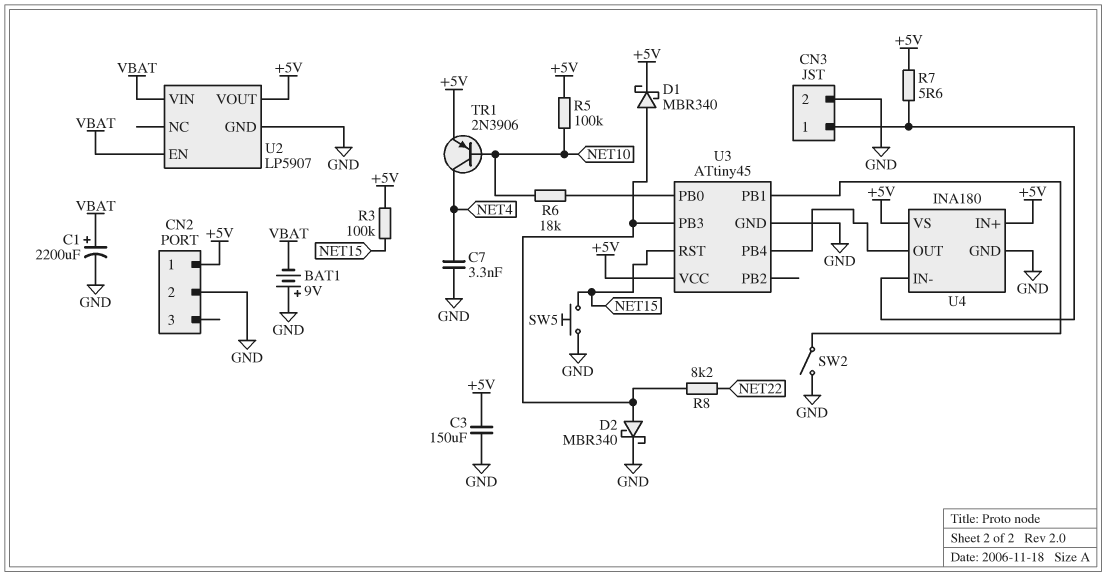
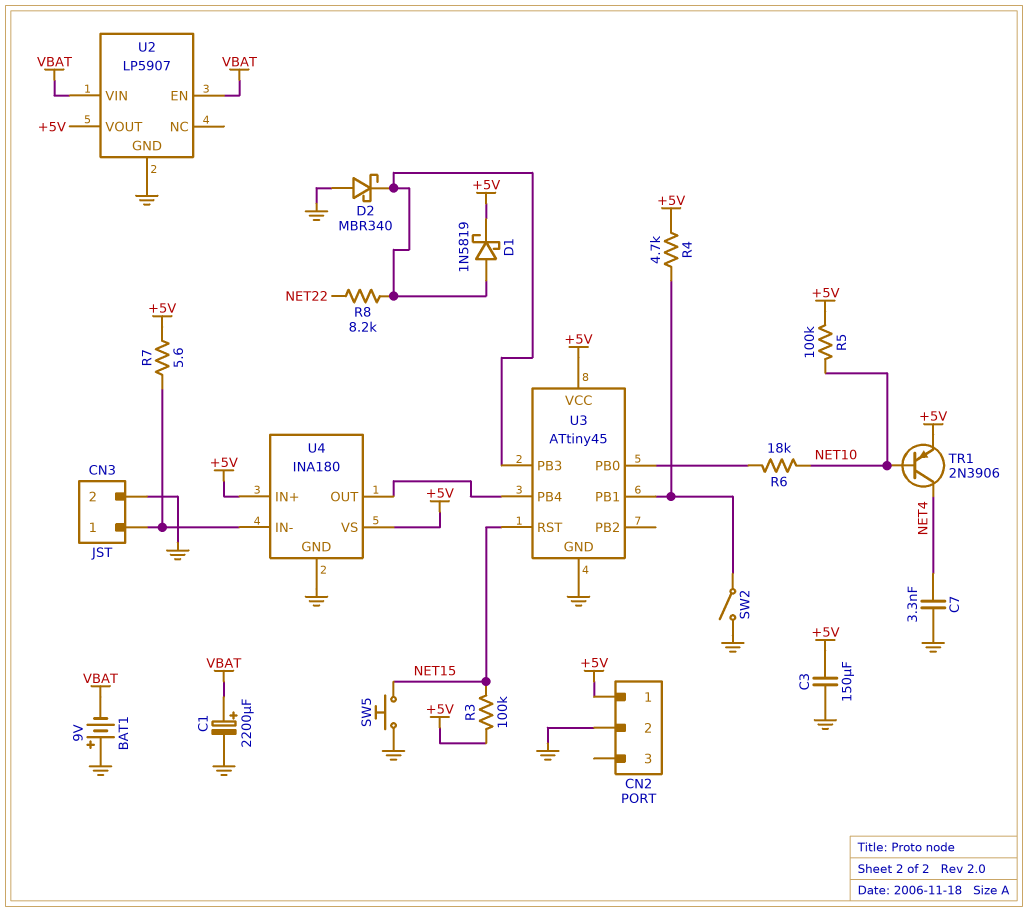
D1: schottky MBR340 (A U3/PB3, K +5V) -> schottky 1N5819 (A U3/PB3, K +5V)
D2: schottky MBR340 (A U3/PB3, K GND) -> schottky MBR340 (A GND, K U3/PB3)
R4: none -> 4.7k (+5V, U3/PB1)

